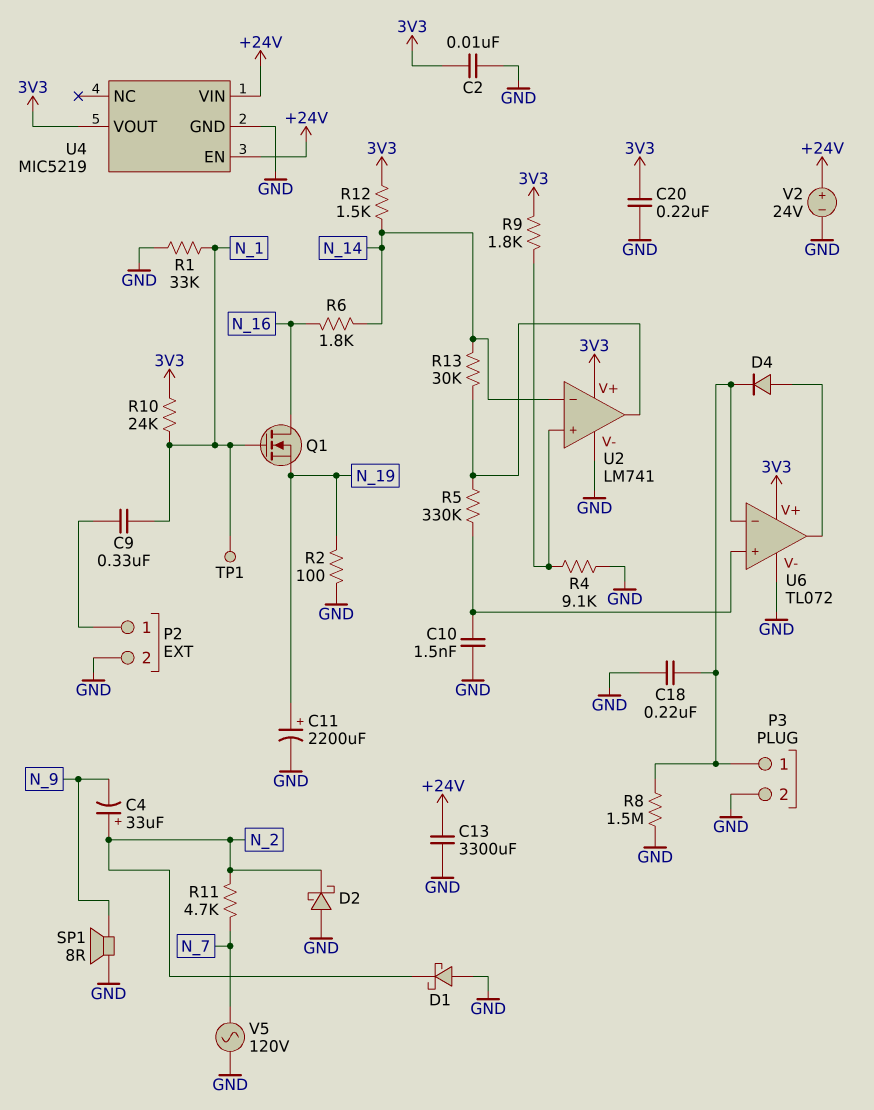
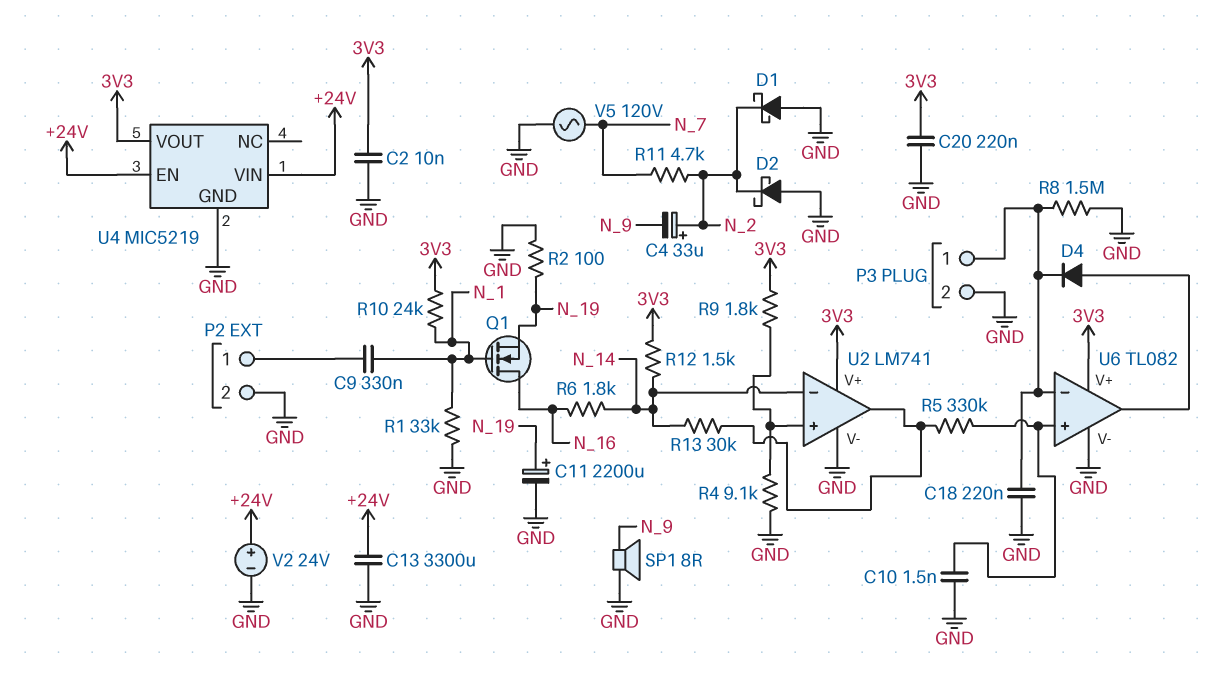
TP1: test point (N_1) -> none
U6: TL072 -> TL082

